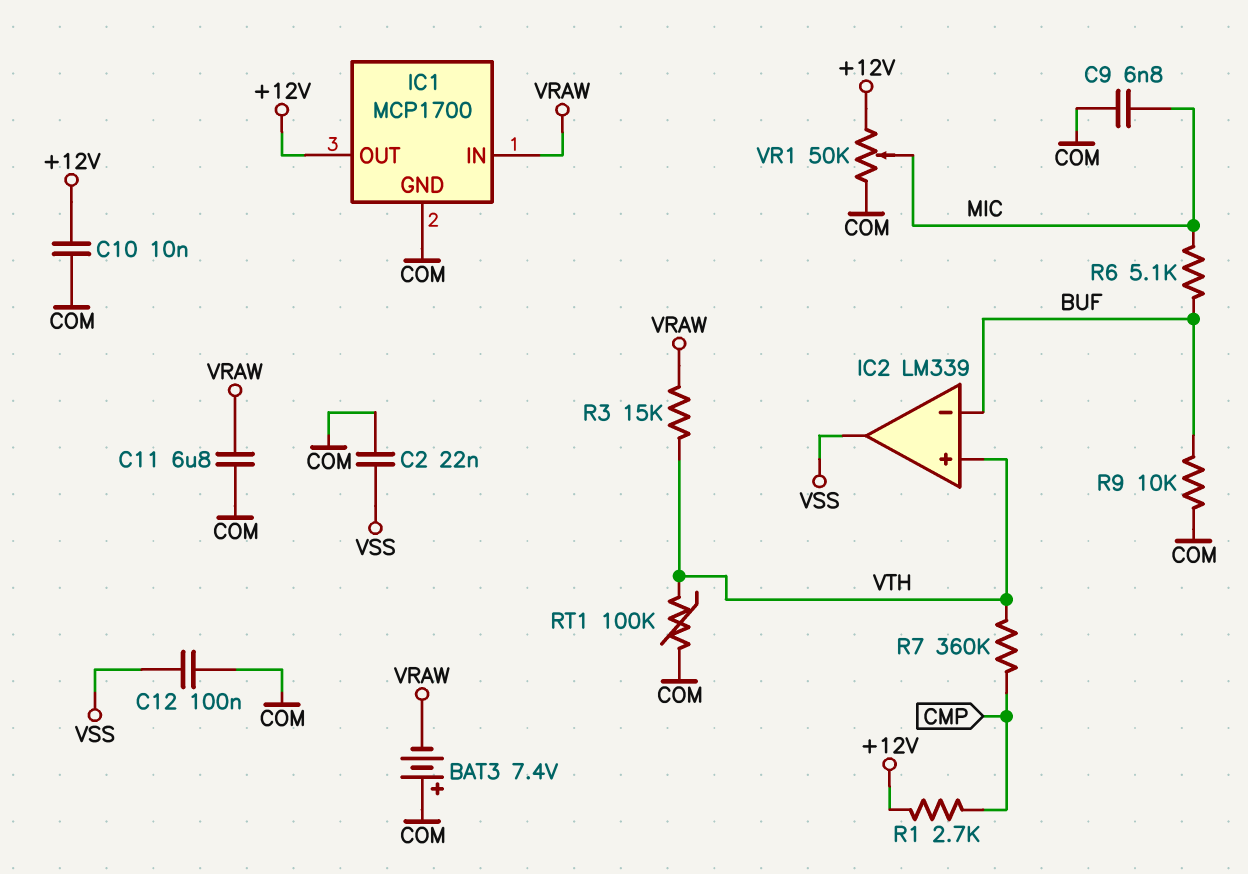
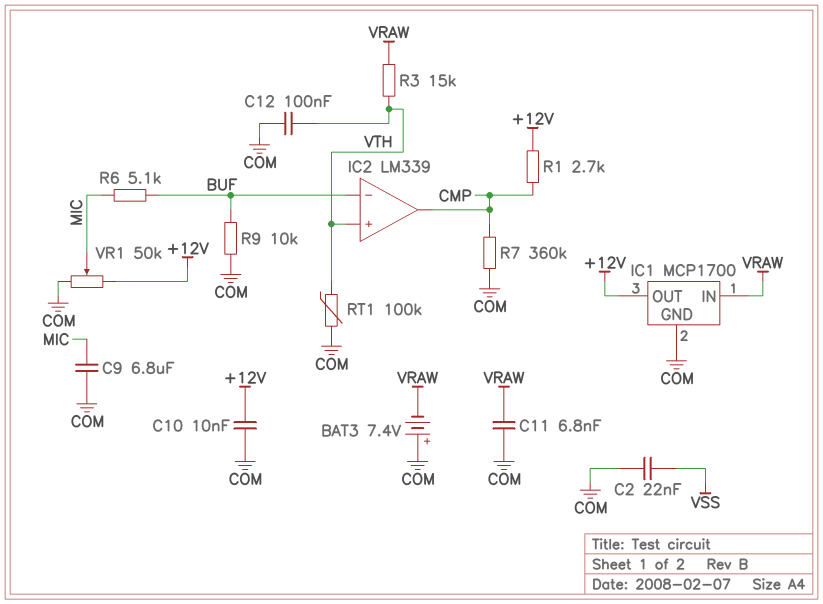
C9: 6.8nF (COM, MIC) -> 6.8uF (COM, MIC)
C11: 6.8uF (COM, VRAW) -> 6.8nF (COM, VRAW)
C12: 100nF (COM, VSS) -> 100nF (COM, VTH)
IC2 pin out: VSS -> CMP
R7: 360k (CMP, VTH) -> 360k (CMP, COM)

